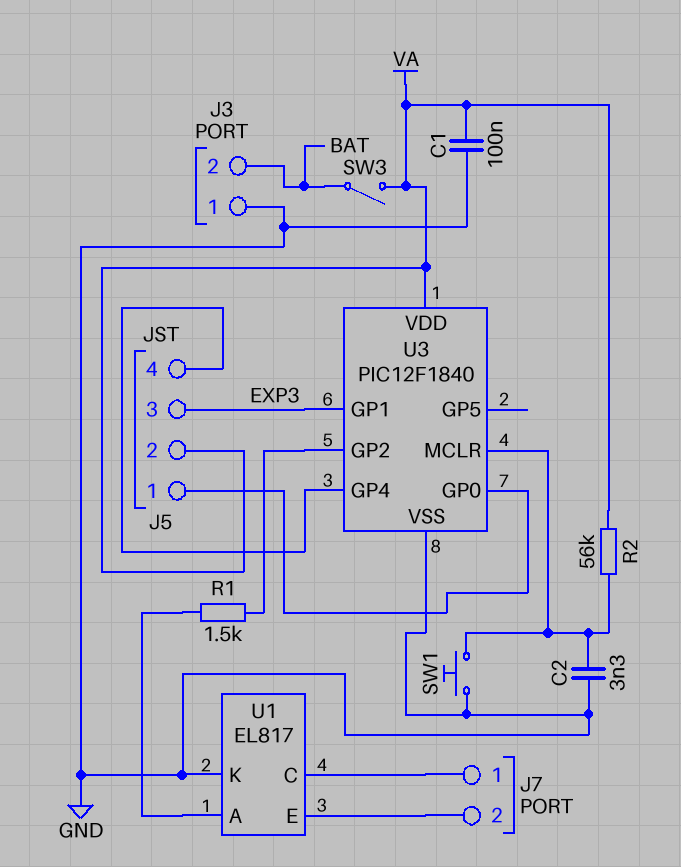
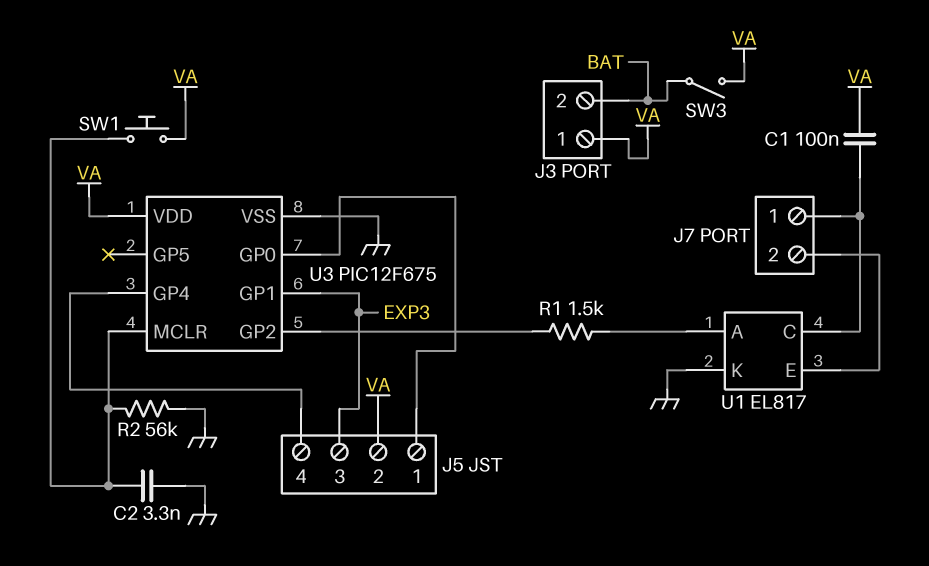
C1: 100nF (GND, VA) -> 100nF (J7/1, VA)
J3 pin 1: GND -> VA
R2: 56k (U3/MCLR, VA) -> 56k (GND, U3/MCLR)
SW1: button (GND, U3/MCLR) -> button (U3/MCLR, VA)
U3: PIC12F1840 -> PIC12F675

